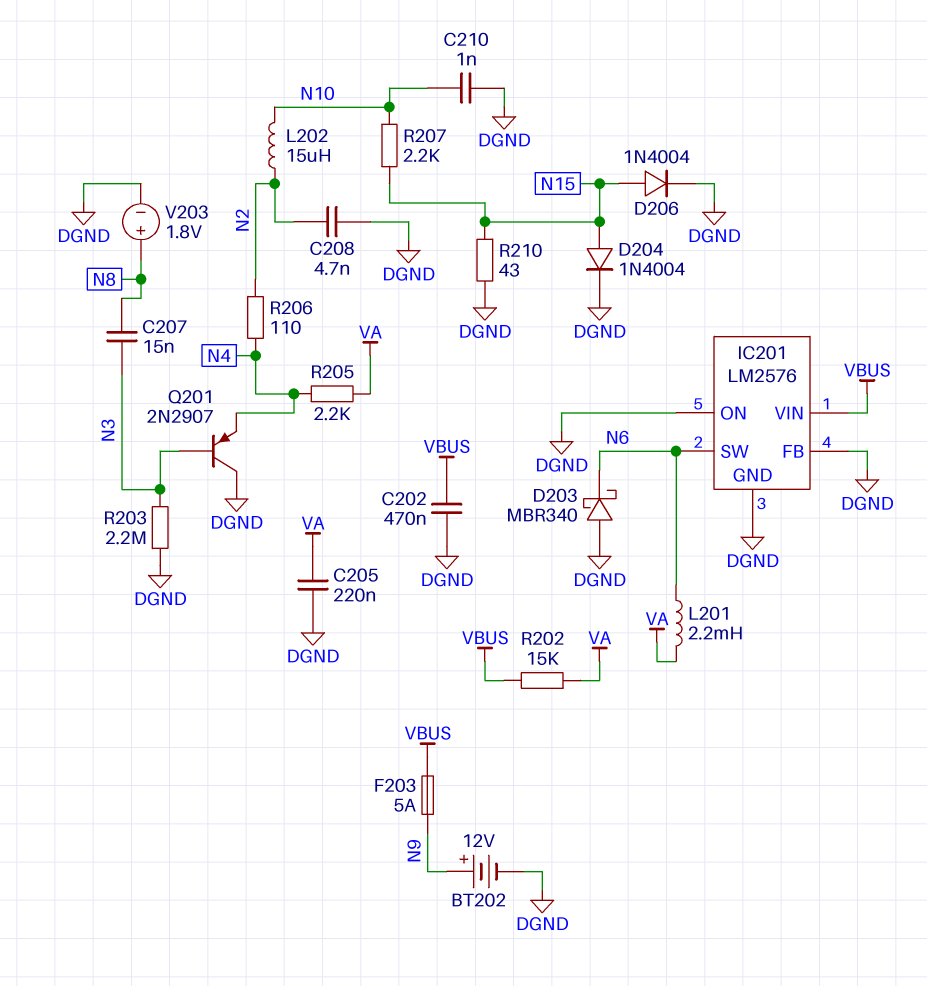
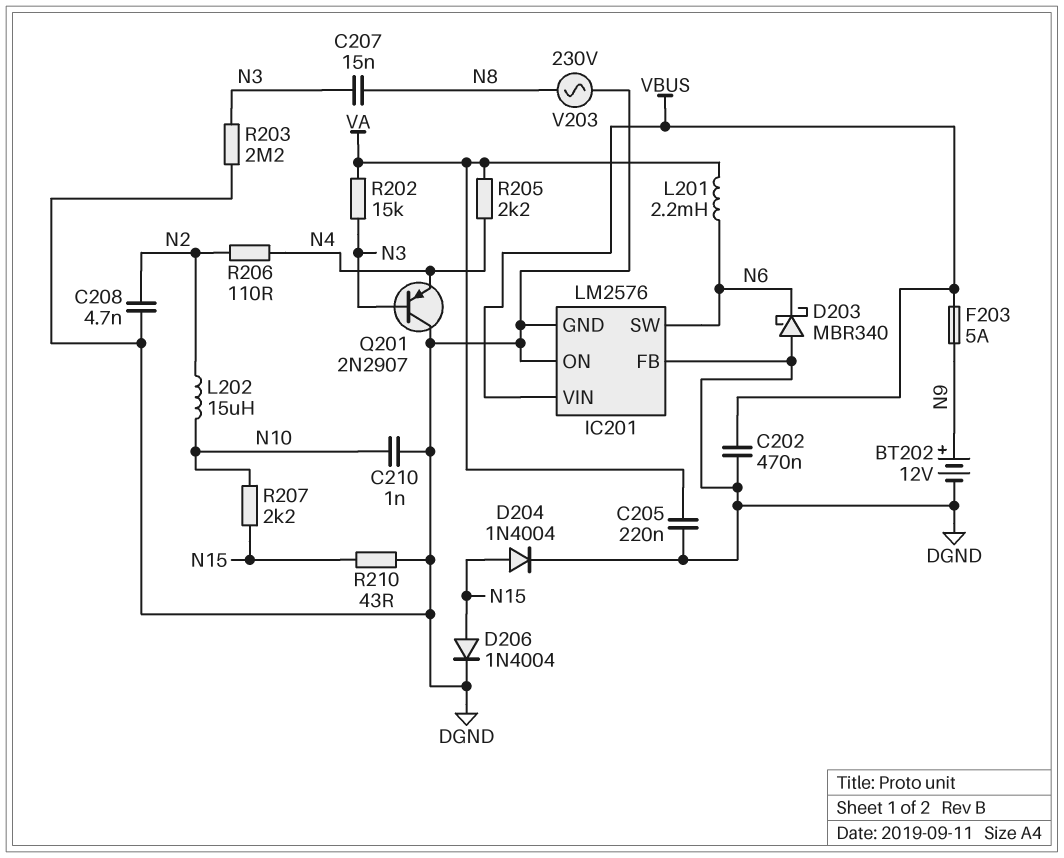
R202: 15k (VA, VBUS) -> 15k (N3, VA)
V203: 1.8V (plus N8, minus DGND) -> AC 230V (DGND, N8)

